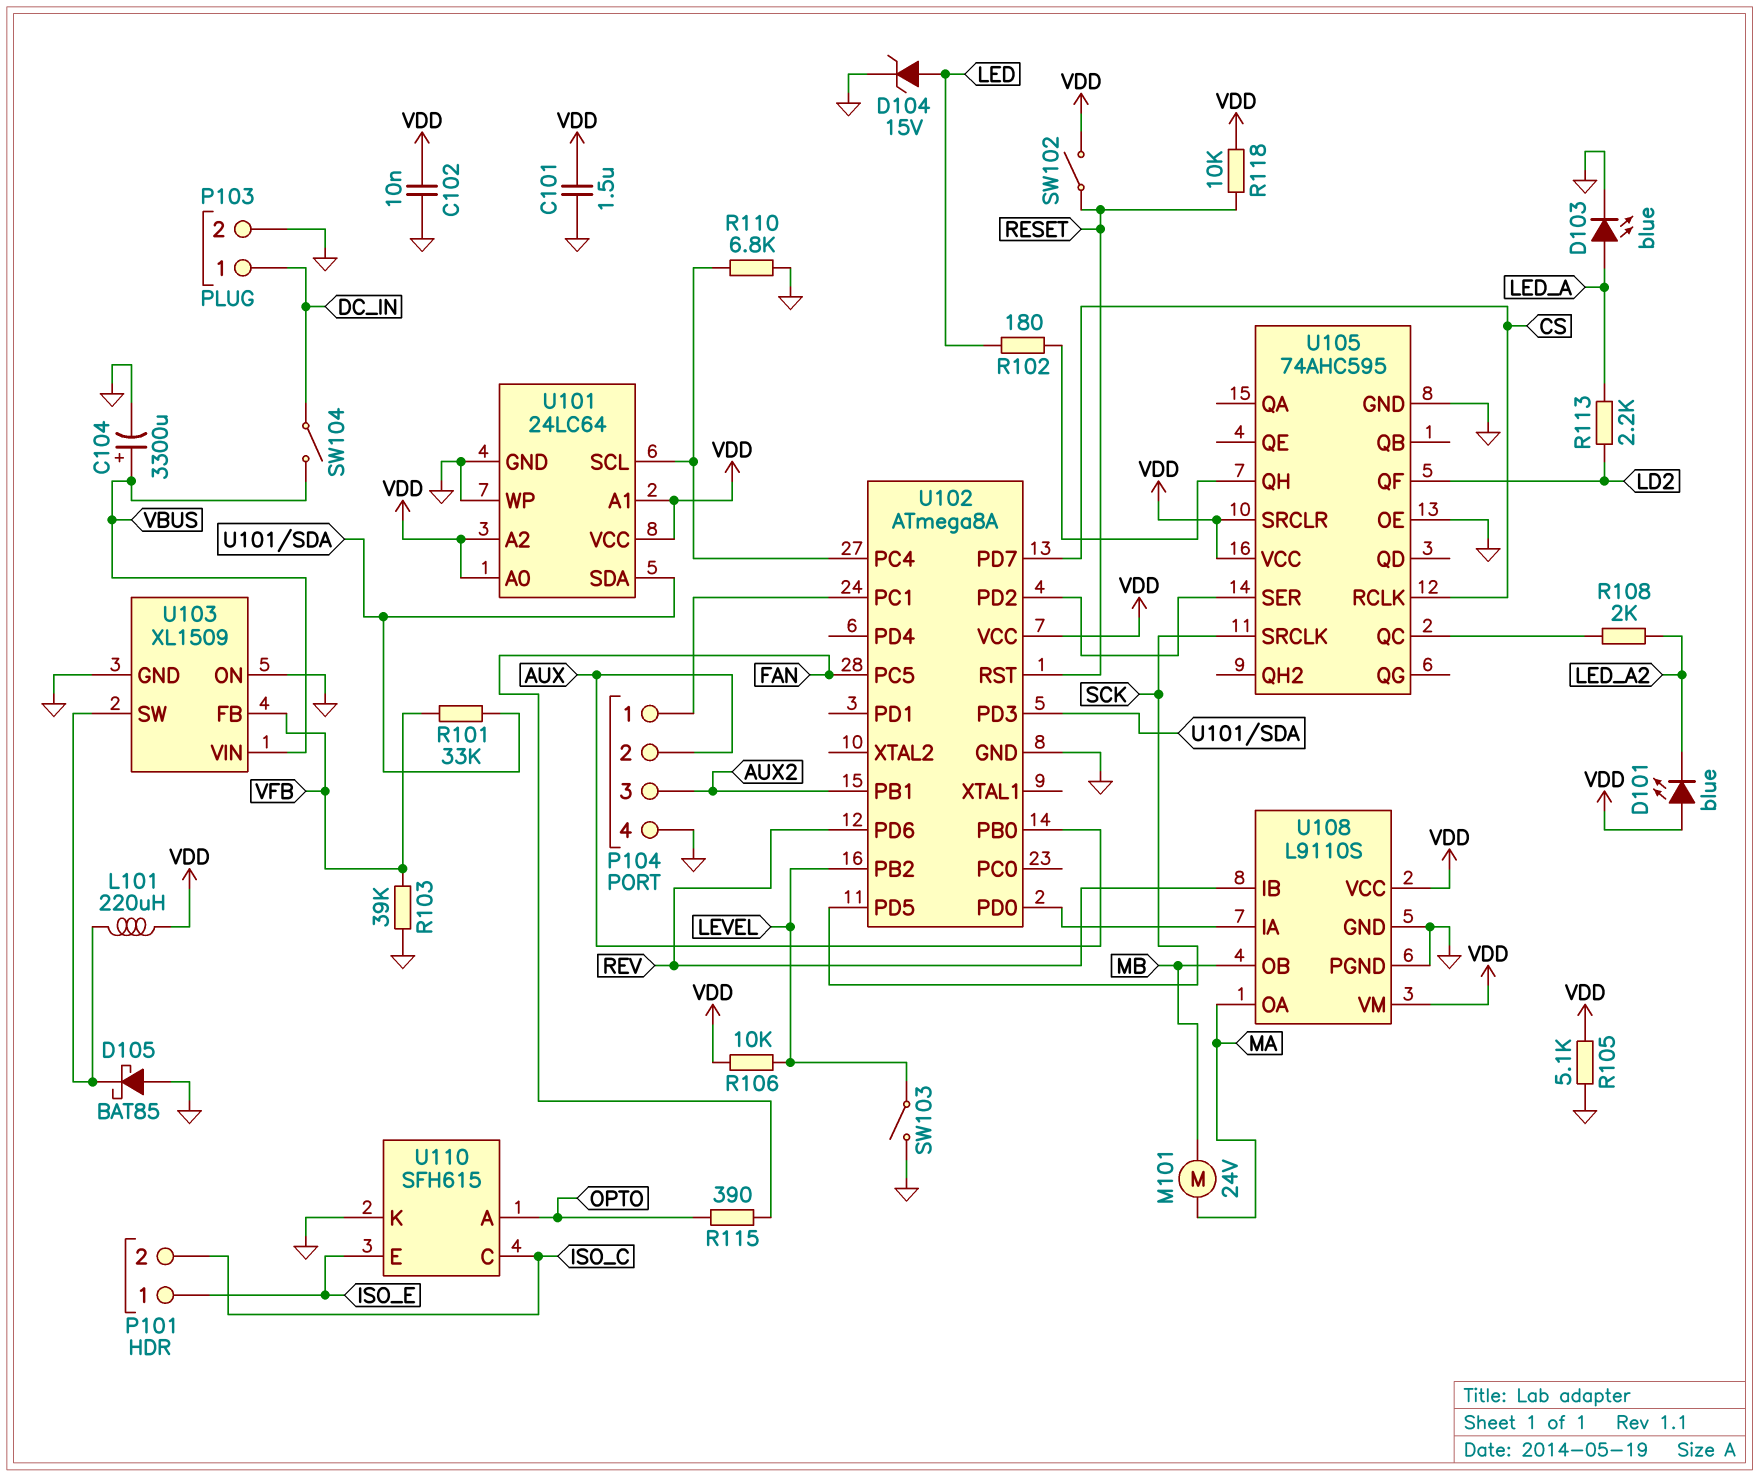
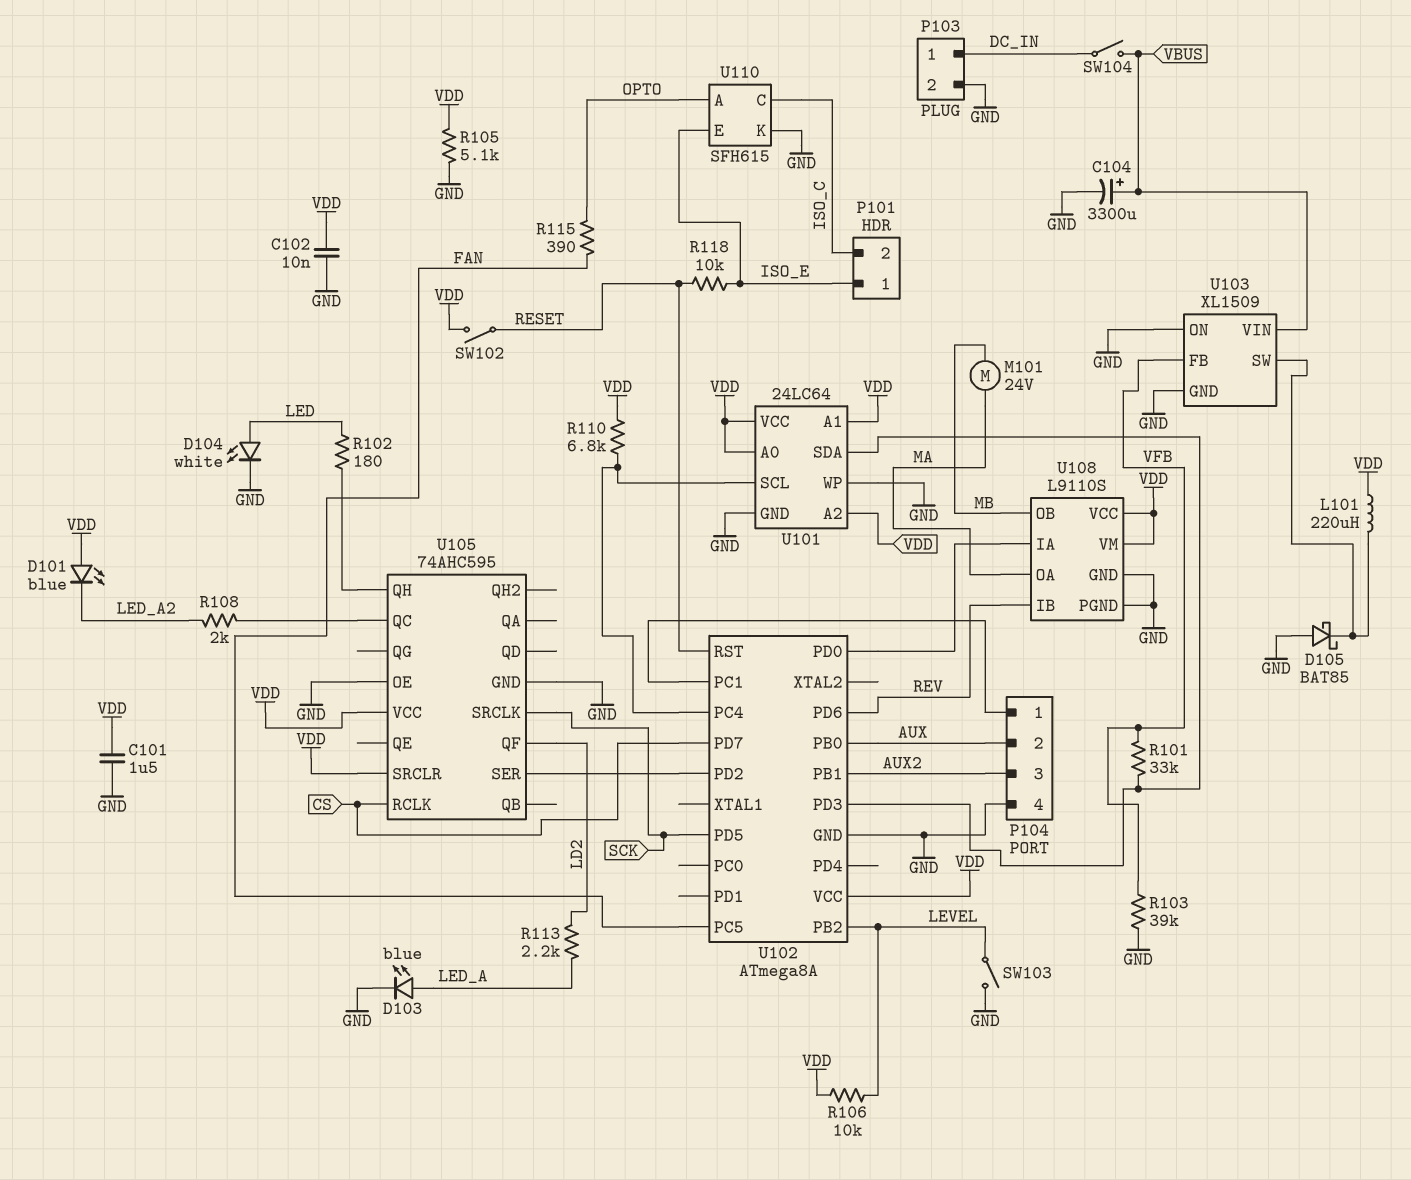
D104: zener 15V (A LED, K GND) -> LED white (A LED, K GND)
R110: 6.8k (GND, U101/SCL) -> 6.8k (U101/SCL, VDD)
R118: 10k (RESET, VDD) -> 10k (ISO_E, RESET)

